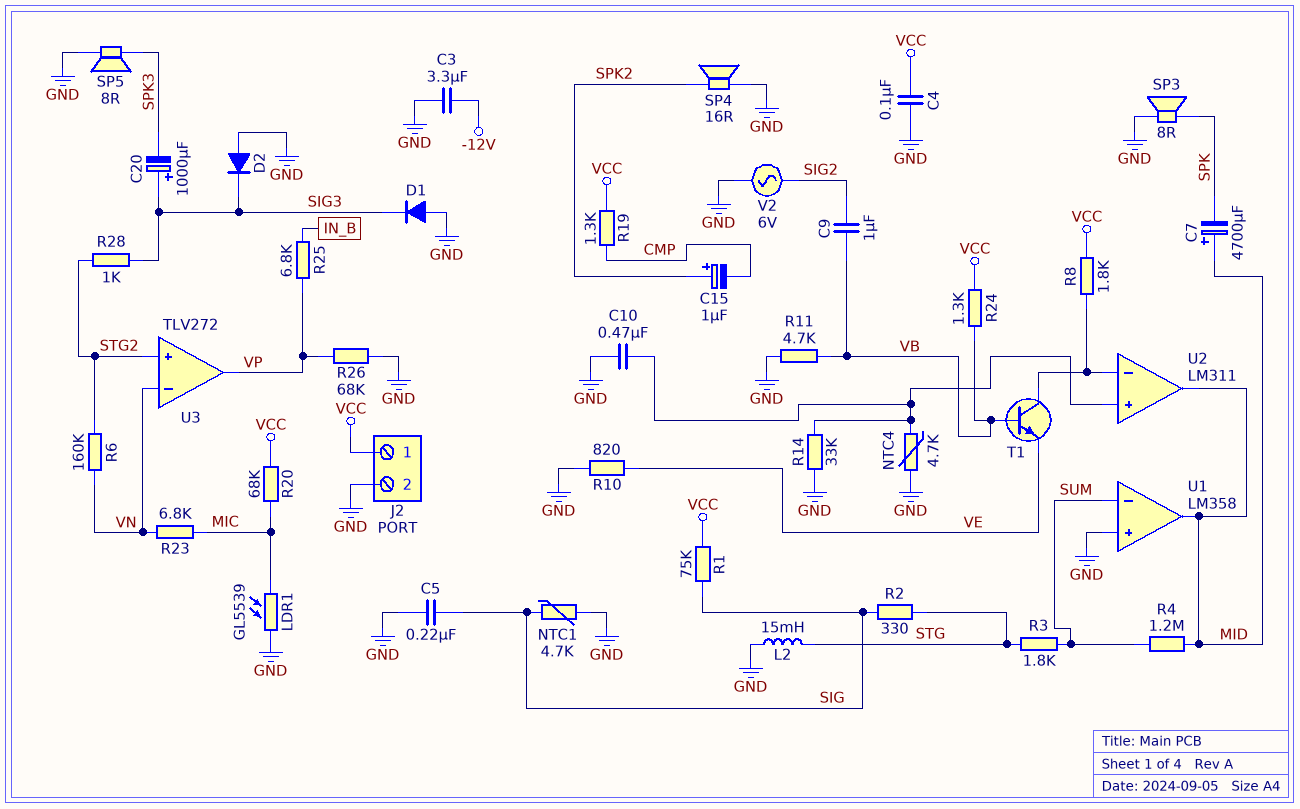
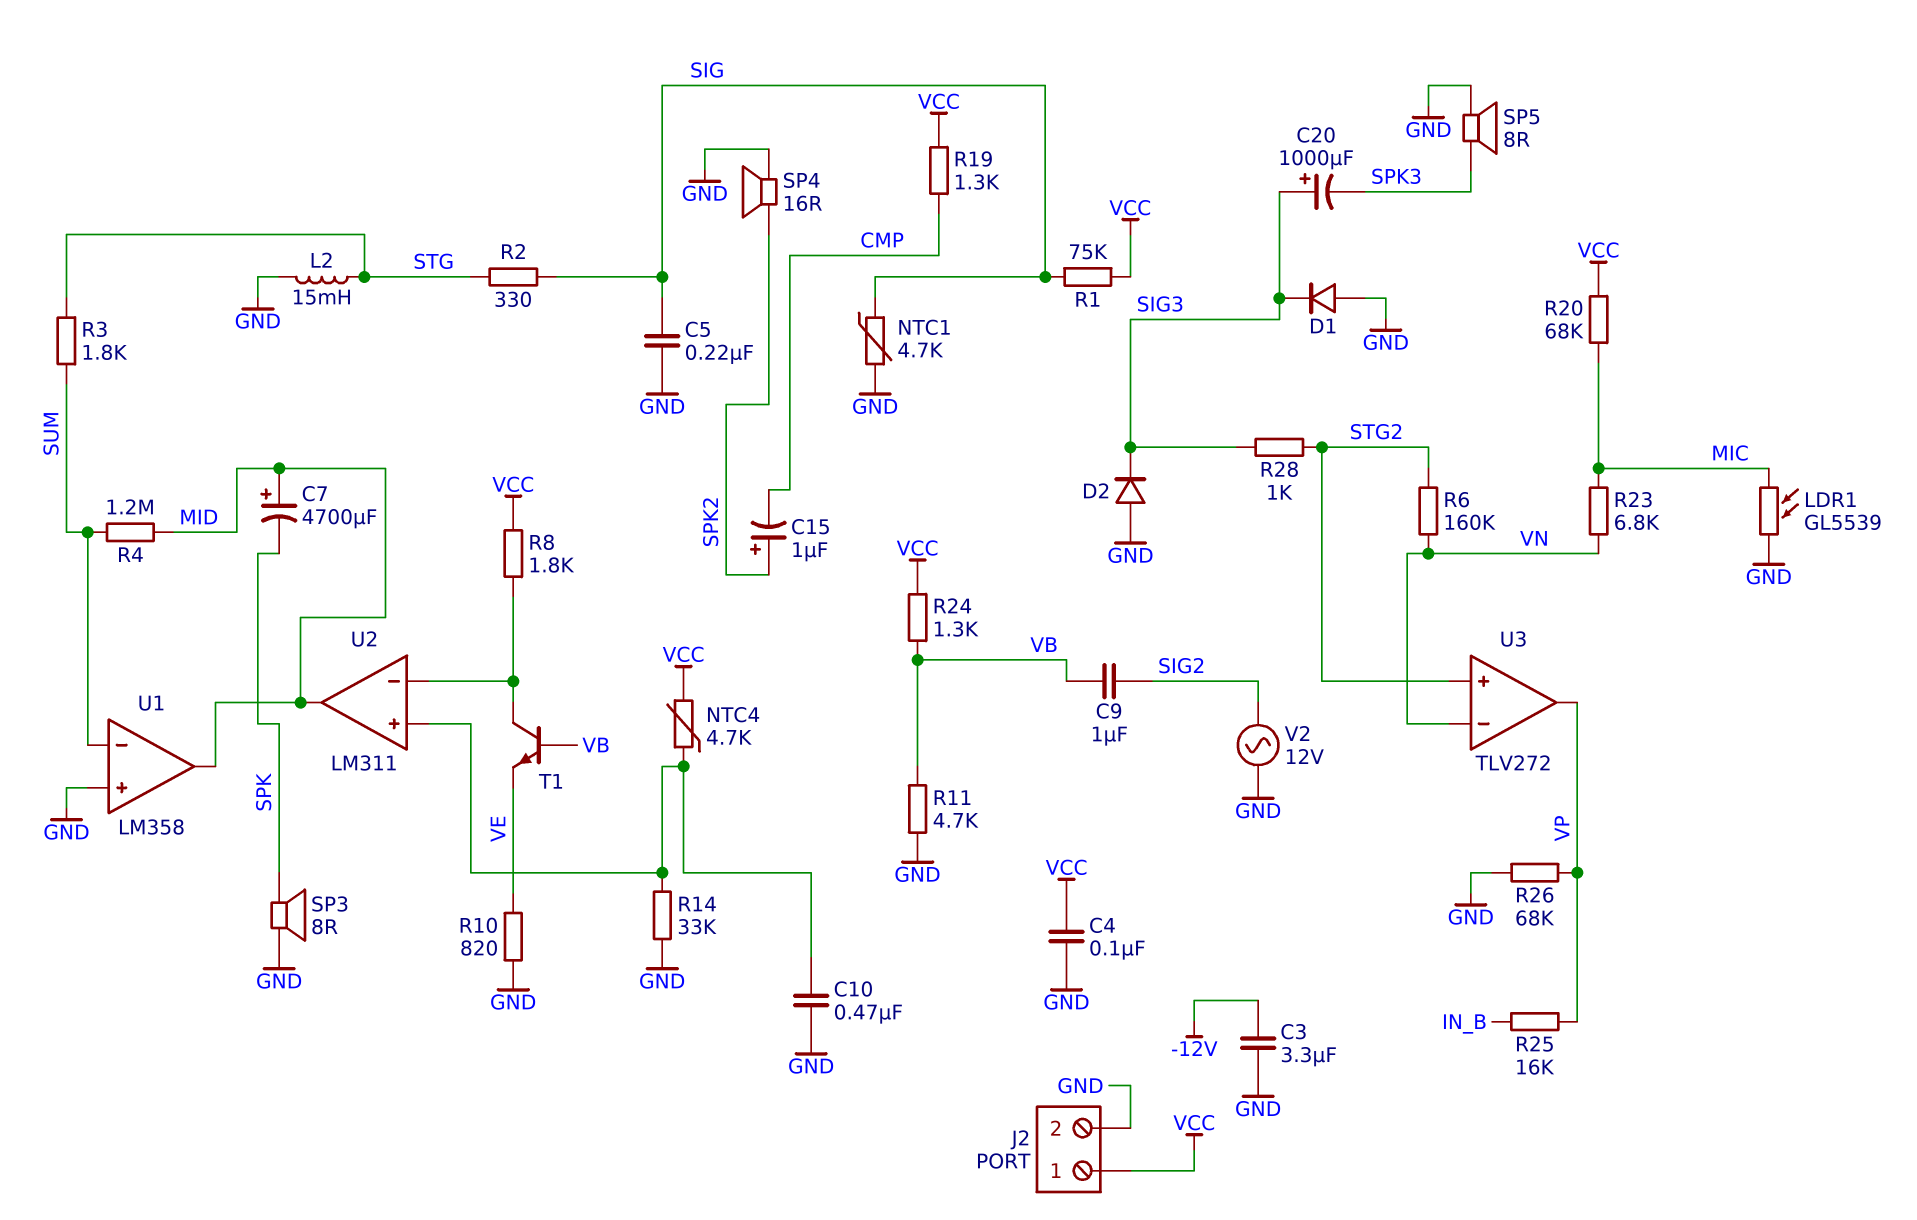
NTC4: 4.7k (GND, U2/in+) -> 4.7k (U2/in+, VCC)
R25: 6.8k (IN_B, VP) -> 16k (IN_B, VP)
V2: AC 6V (GND, SIG2) -> AC 12V (GND, SIG2)

